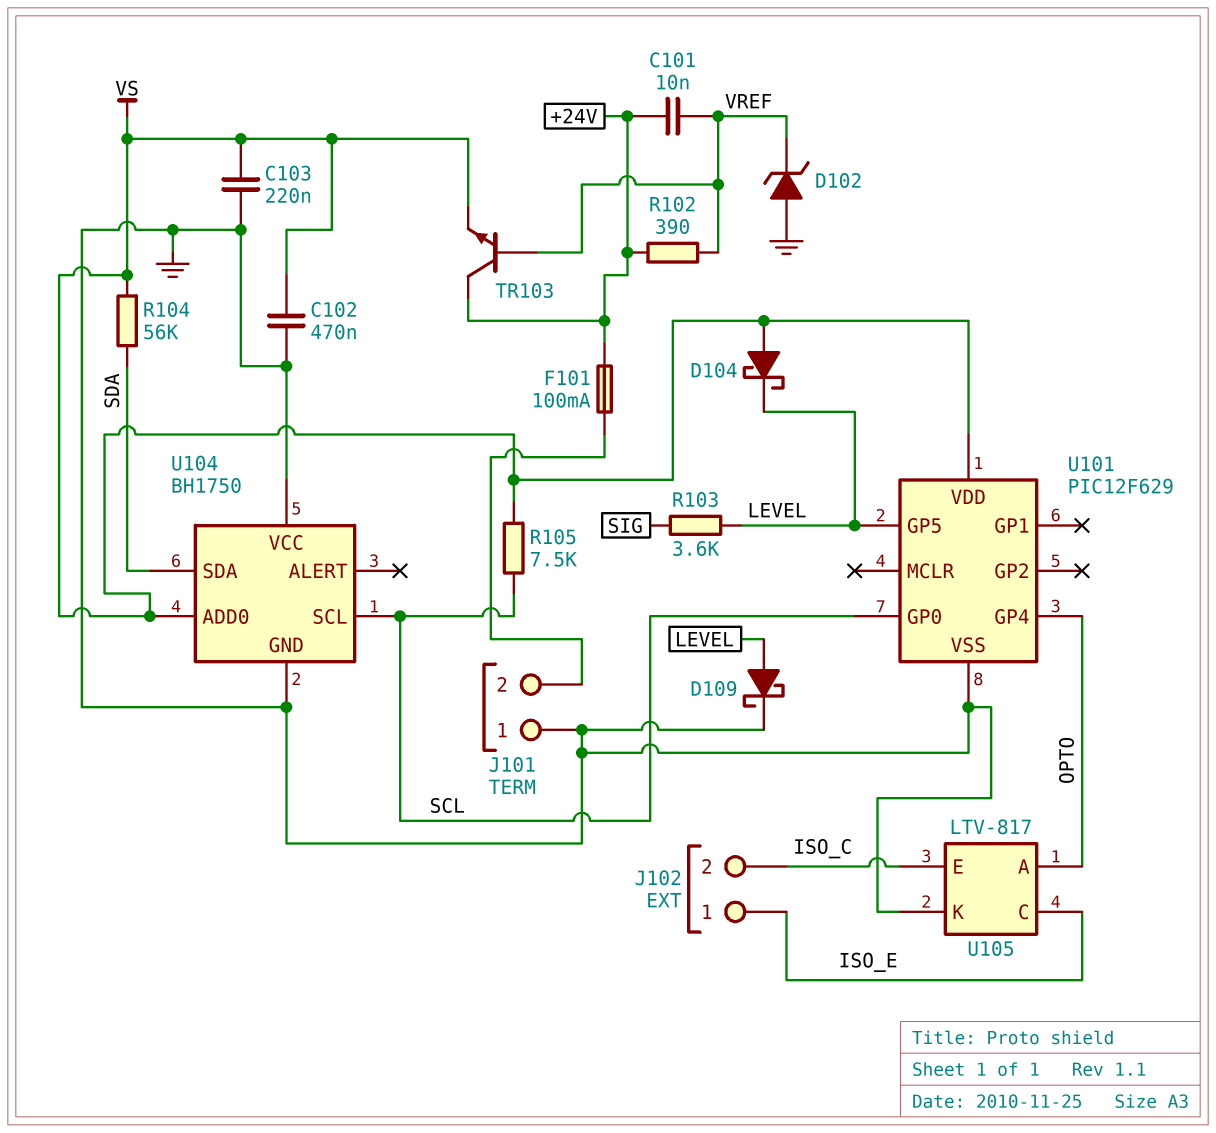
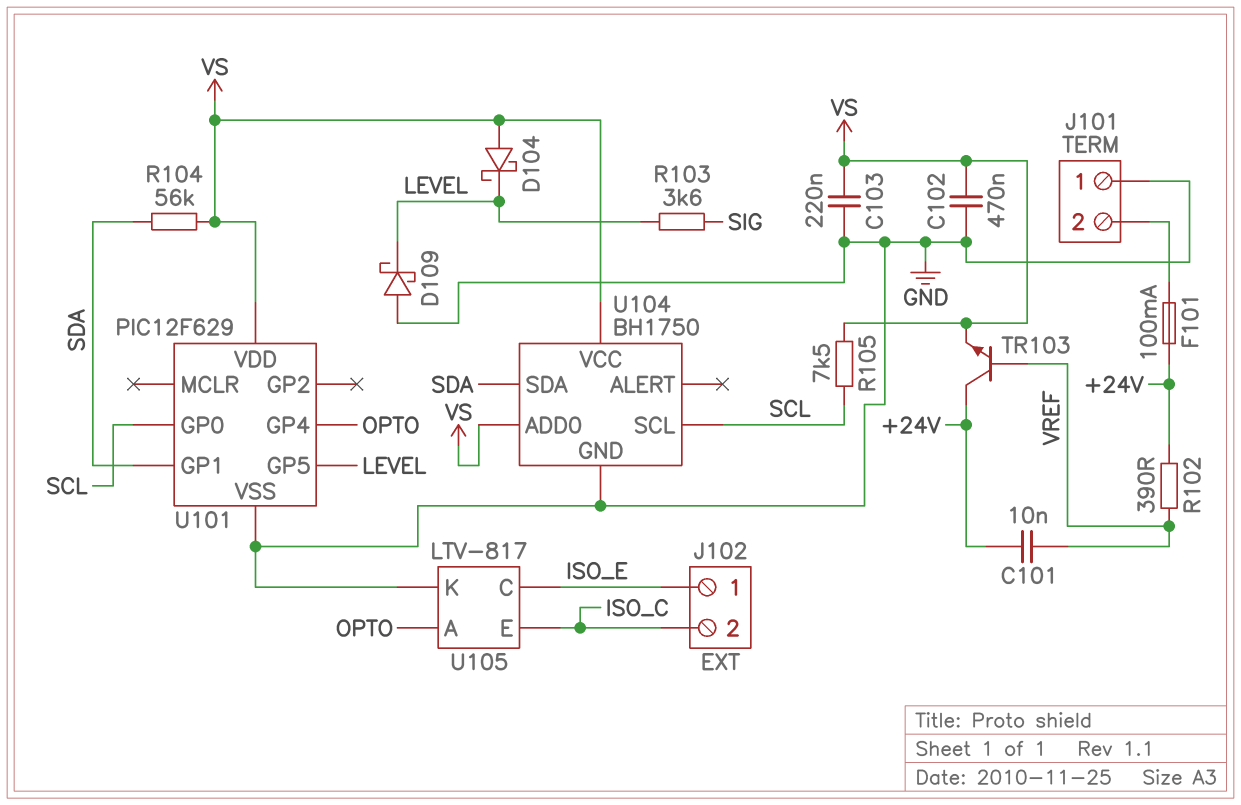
D102: zener (A GND, K VREF) -> none
D109: schottky (A LEVEL, K GND) -> schottky (A GND, K LEVEL)
U101 pin GP1: none -> SDA
U104 pin VCC: GND -> VS

